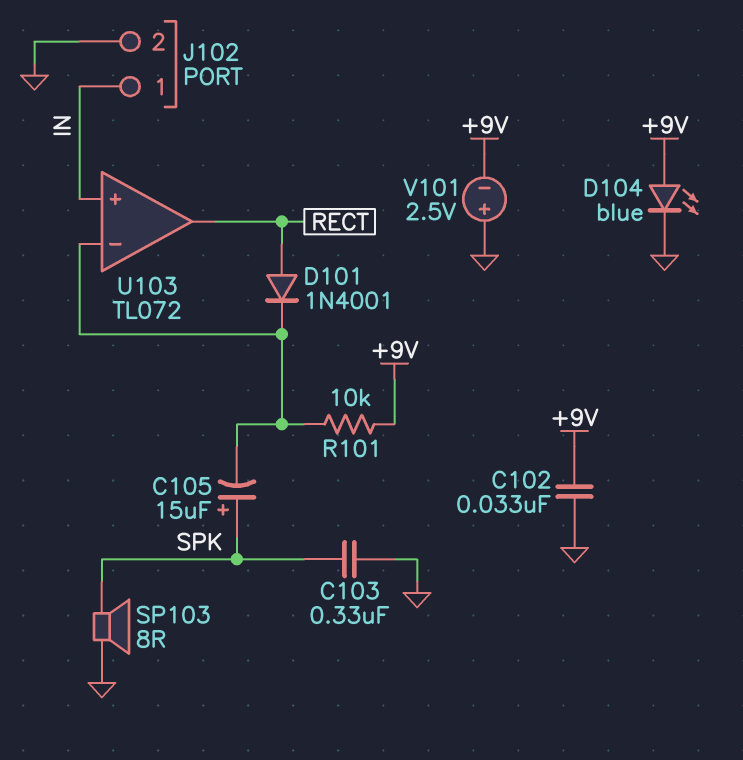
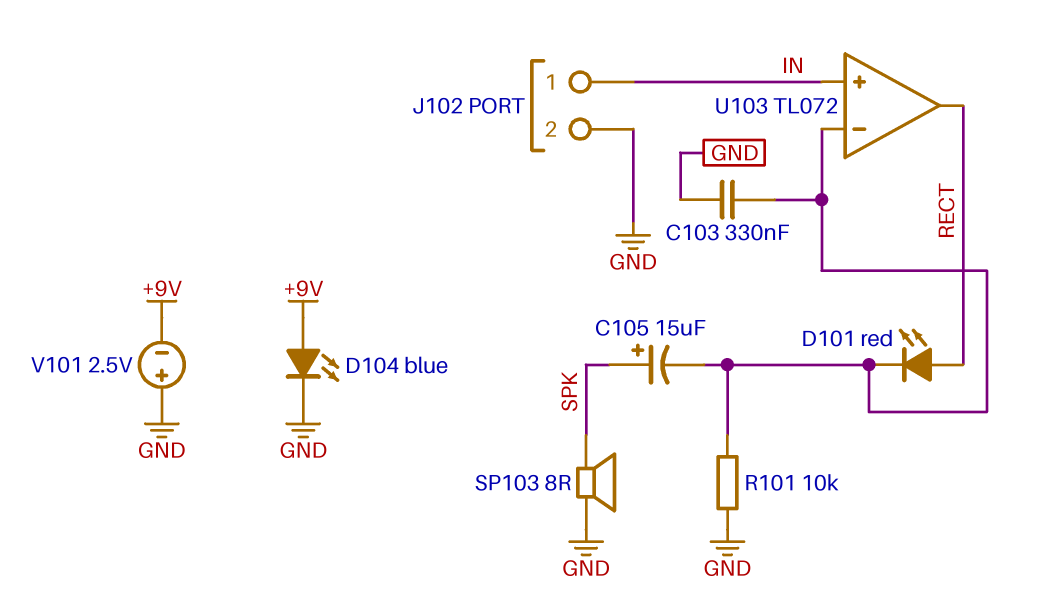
C102: 33nF (+9V, GND) -> none
C103: 330nF (GND, SPK) -> 330nF (GND, U103/in-)
D101: diode 1N4001 (A RECT, K U103/in-) -> LED red (A RECT, K U103/in-)
R101: 10k (+9V, U103/in-) -> 10k (GND, U103/in-)

